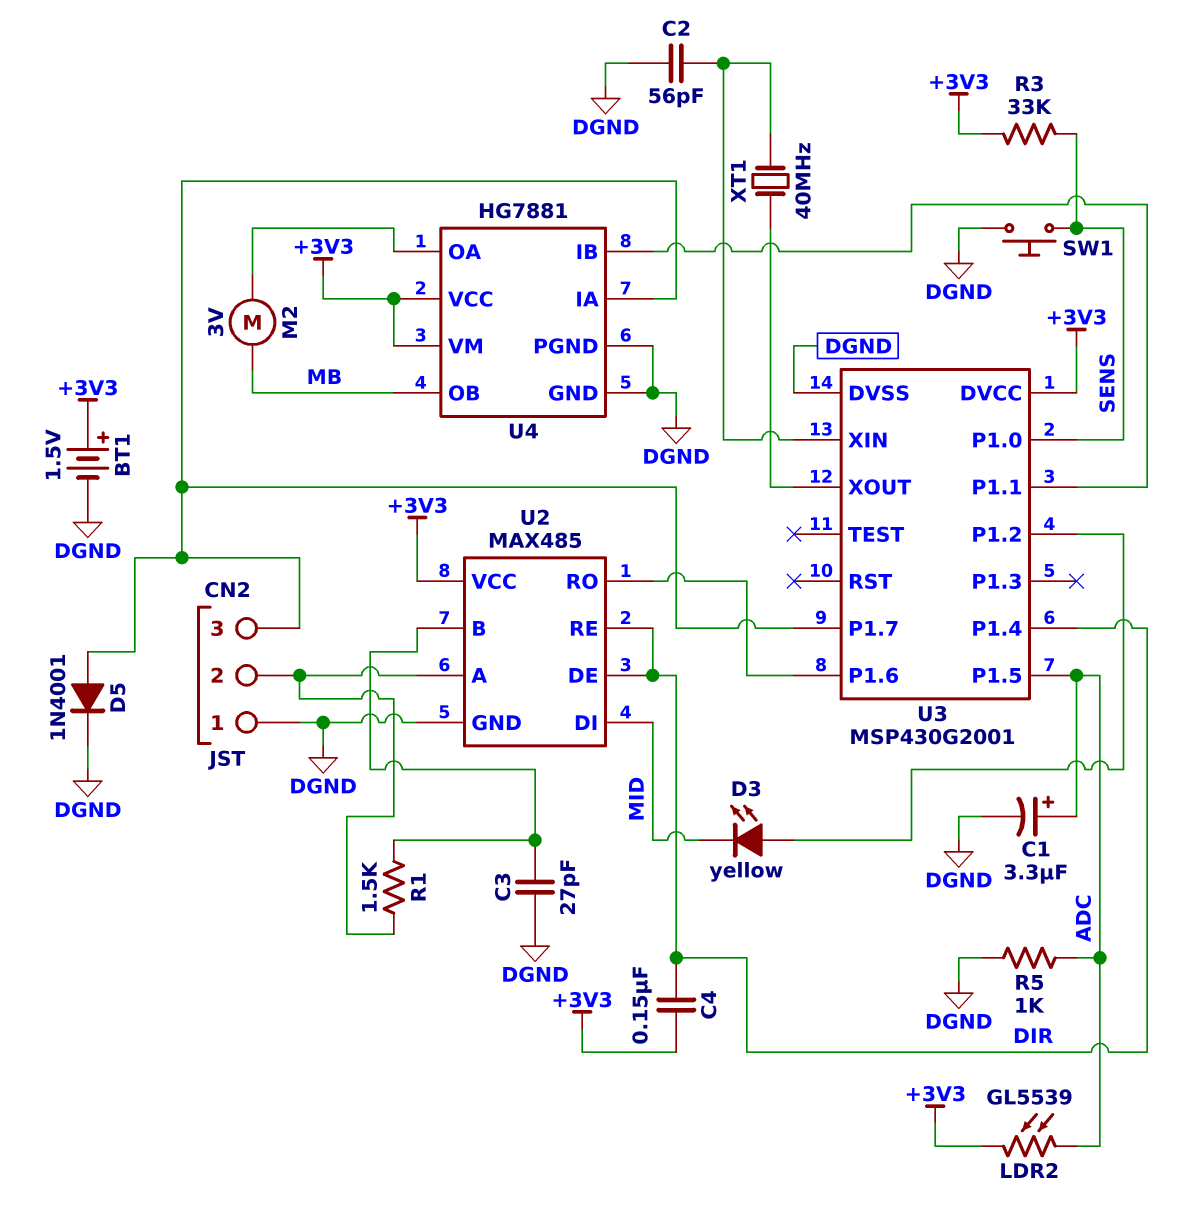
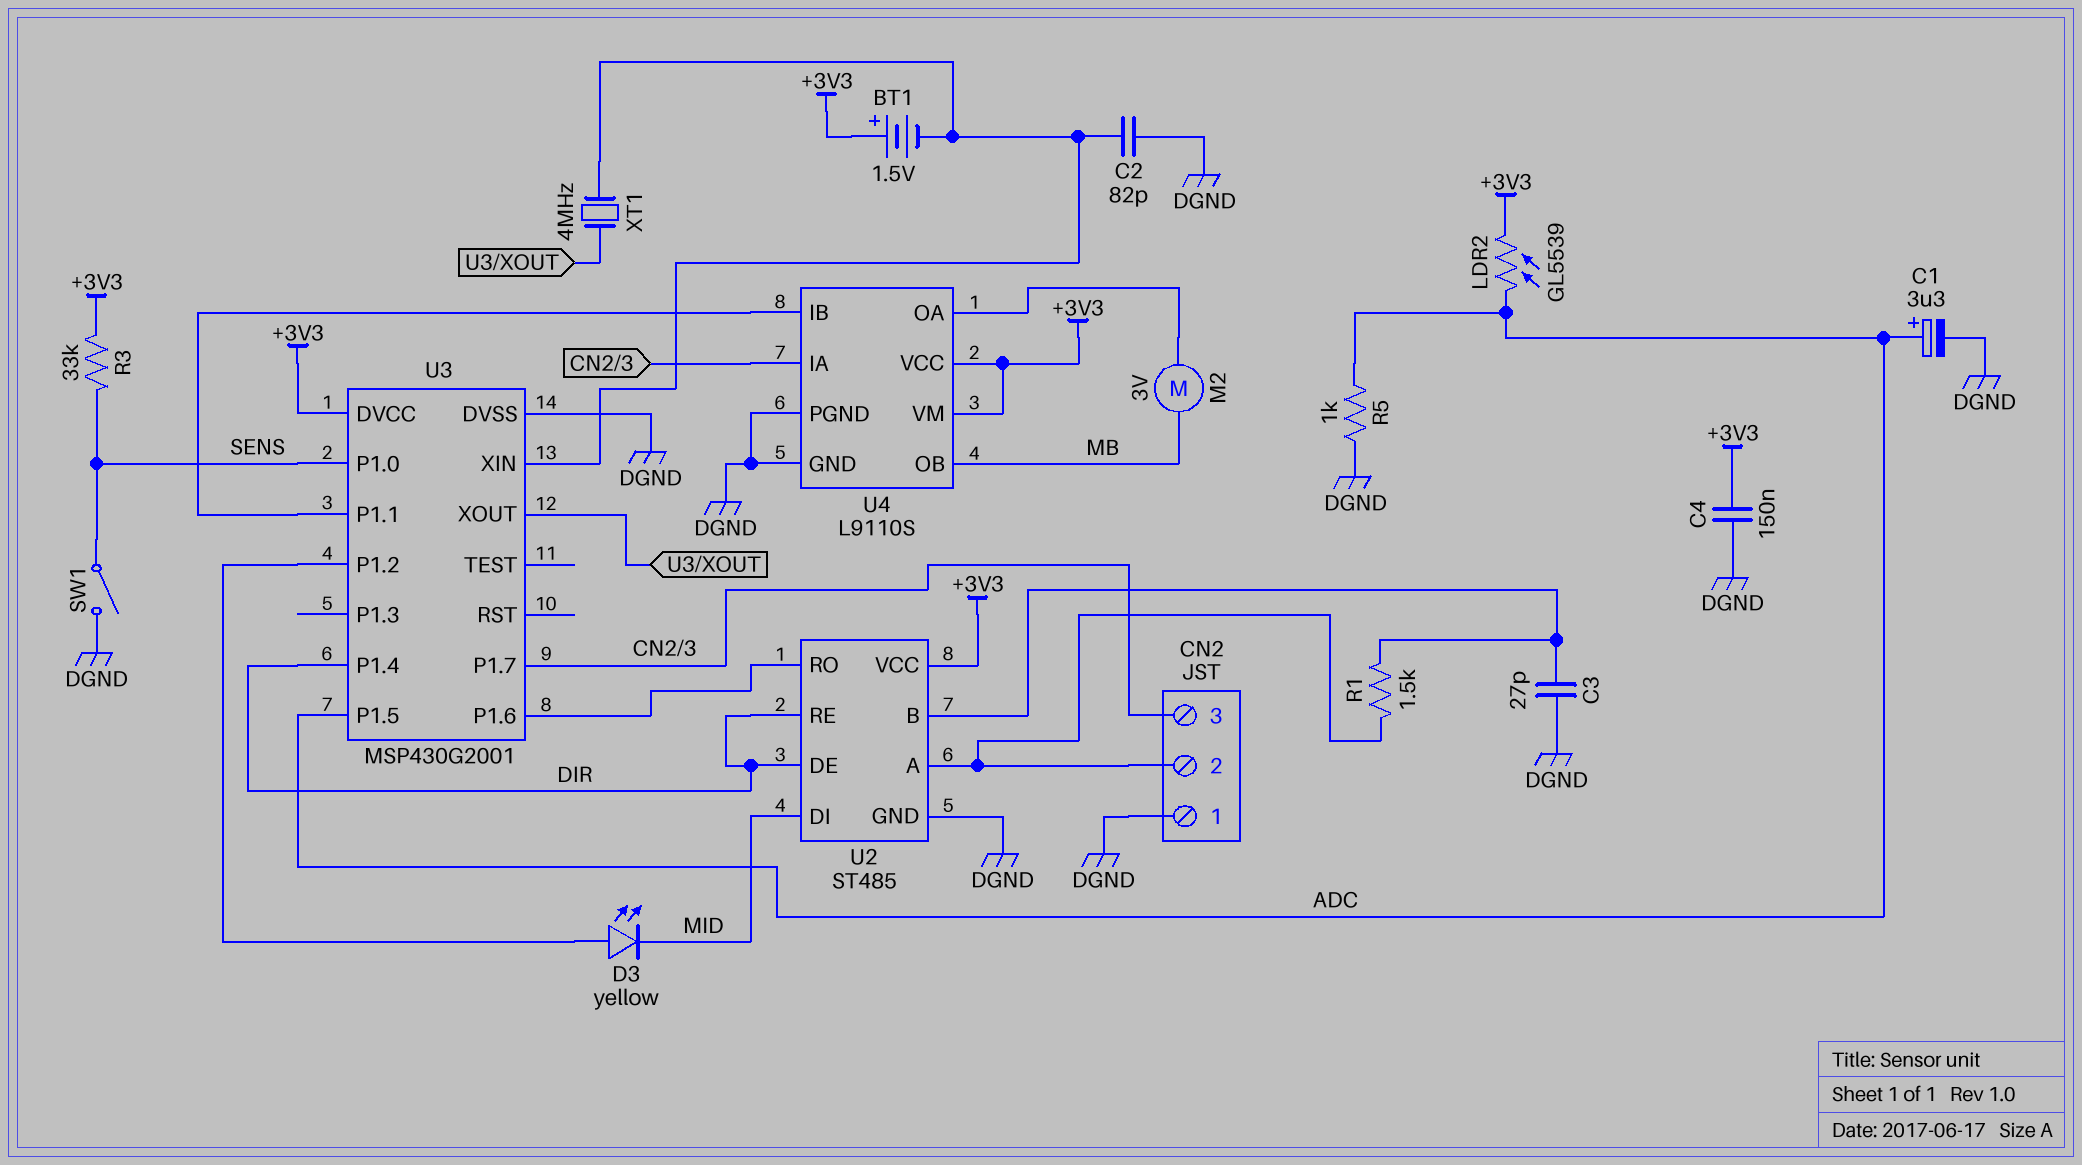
BT1: 1.5V (plus +3V3, minus DGND) -> 1.5V (plus +3V3, minus U3/XIN)
C2: 56pF (DGND, U3/XIN) -> 82pF (DGND, U3/XIN)
C4: 150nF (+3V3, DIR) -> 150nF (+3V3, DGND)
D5: diode 1N4001 (A CN2/3, K DGND) -> none
SW1: button (DGND, SENS) -> switch (DGND, SENS)
U2: MAX485 -> ST485
U4: HG7881 -> L9110S
XT1: 40MHz (U3/XIN, U3/XOUT) -> 4MHz (U3/XIN, U3/XOUT)

